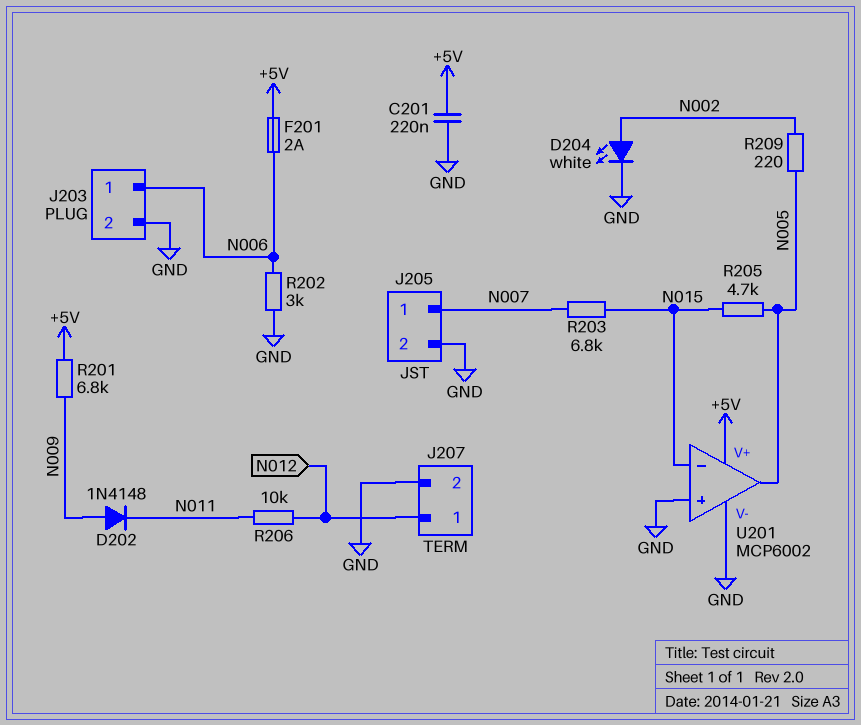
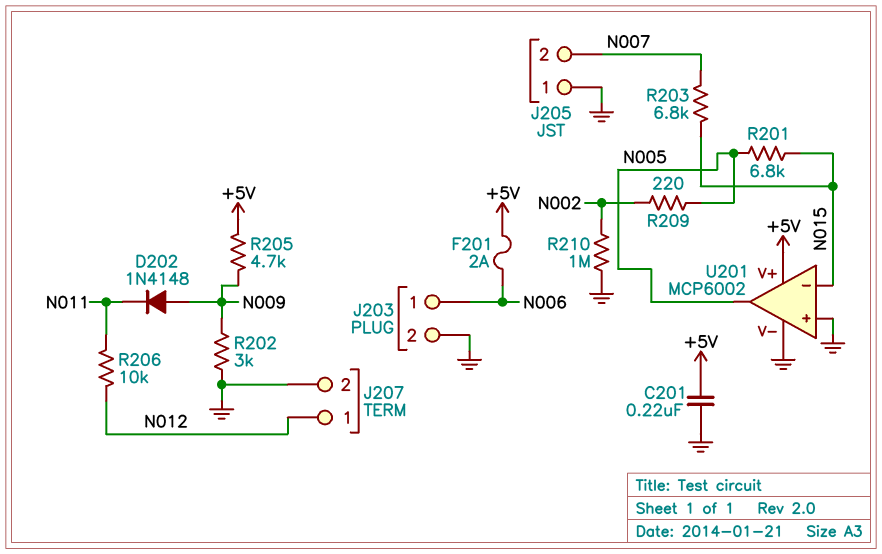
D204: LED white (A N002, K GND) -> none
J205 pin 1: N007 -> GND
J205 pin 2: GND -> N007
R201: 6.8k (+5V, N009) -> 6.8k (N005, N015)
R202: 3k (GND, N006) -> 3k (GND, N009)
R205: 4.7k (N005, N015) -> 4.7k (+5V, N009)
R210: none -> 1M (GND, N002)

